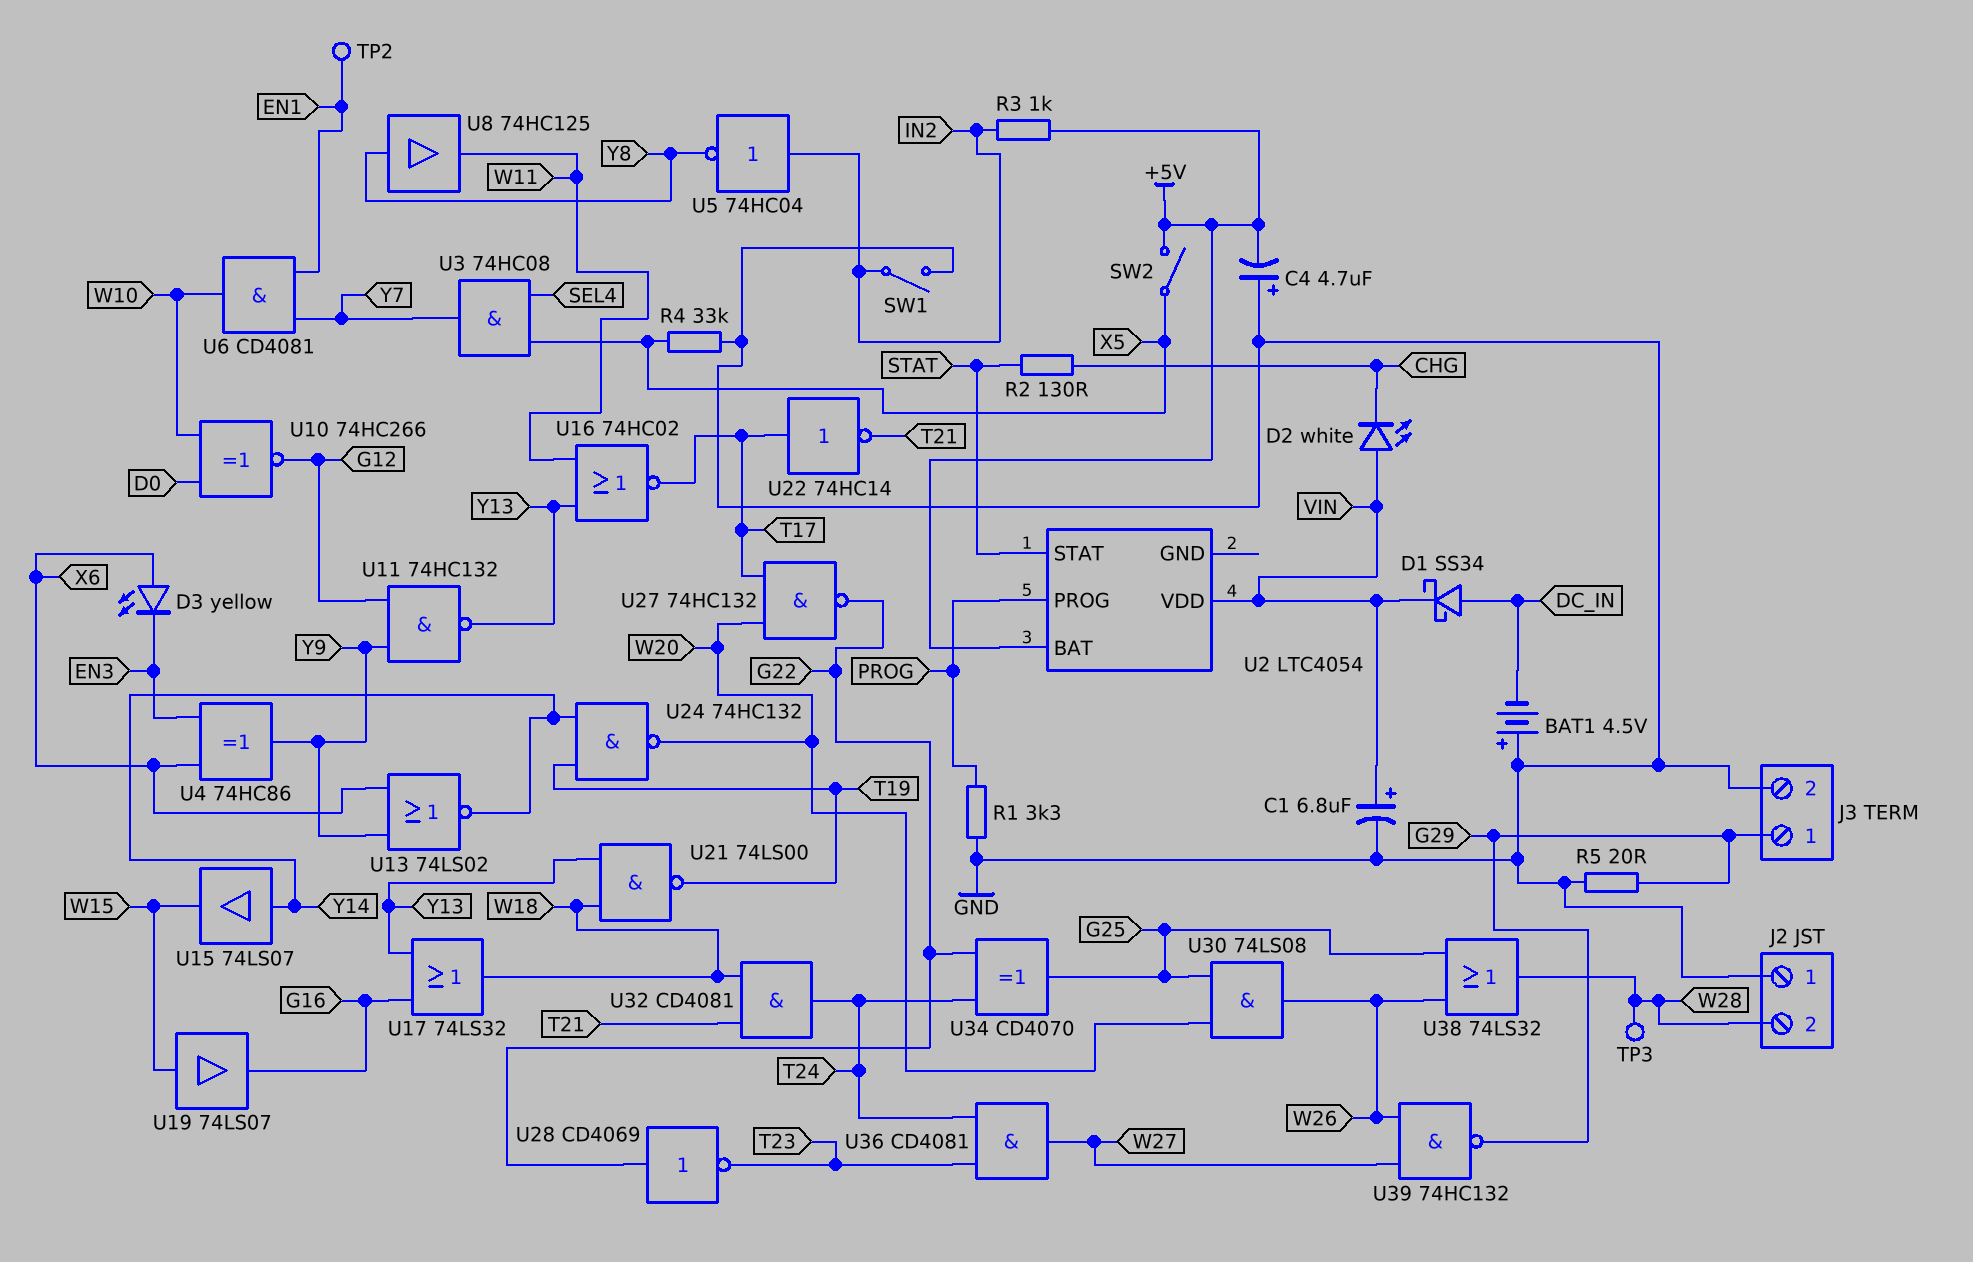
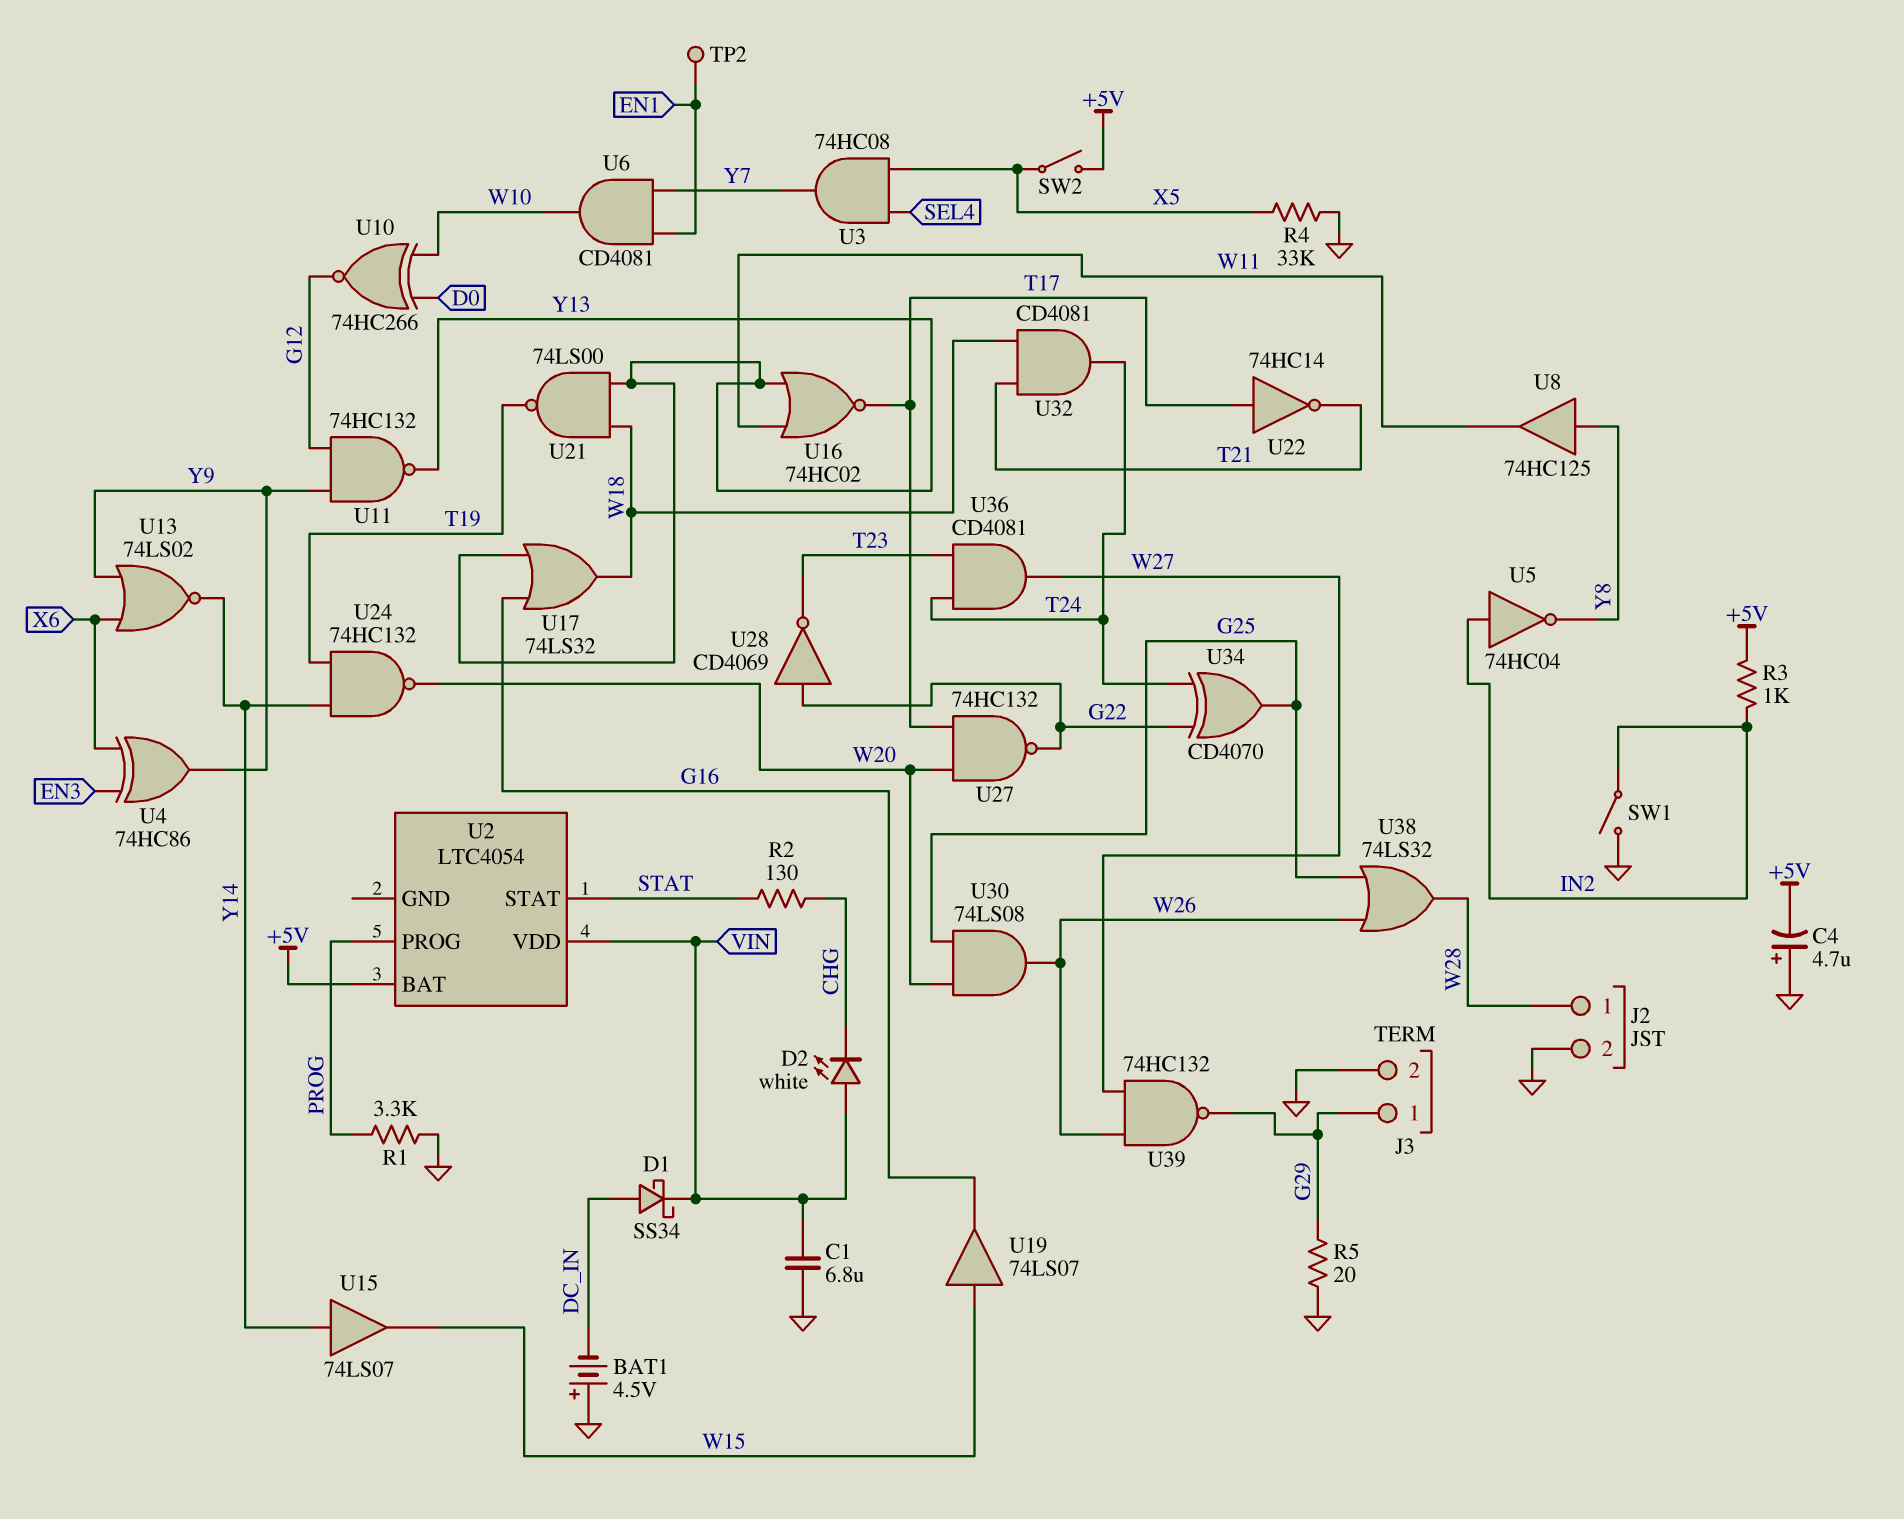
C1: 6.8uF (plus VIN, minus GND) -> 6.8uF (GND, VIN)
D3: LED yellow (A X6, K EN3) -> none
J2 pin 1: GND -> W28
J2 pin 2: W28 -> GND
TP3: test point (W28) -> none

